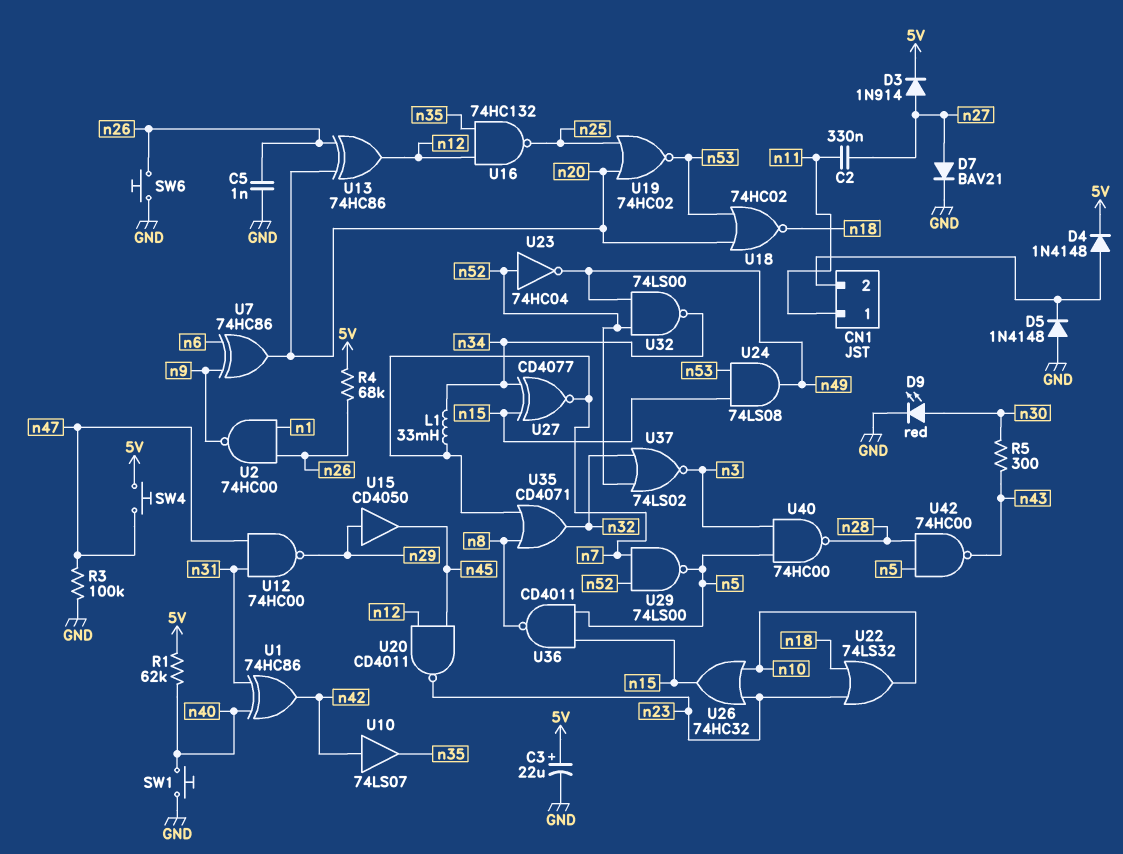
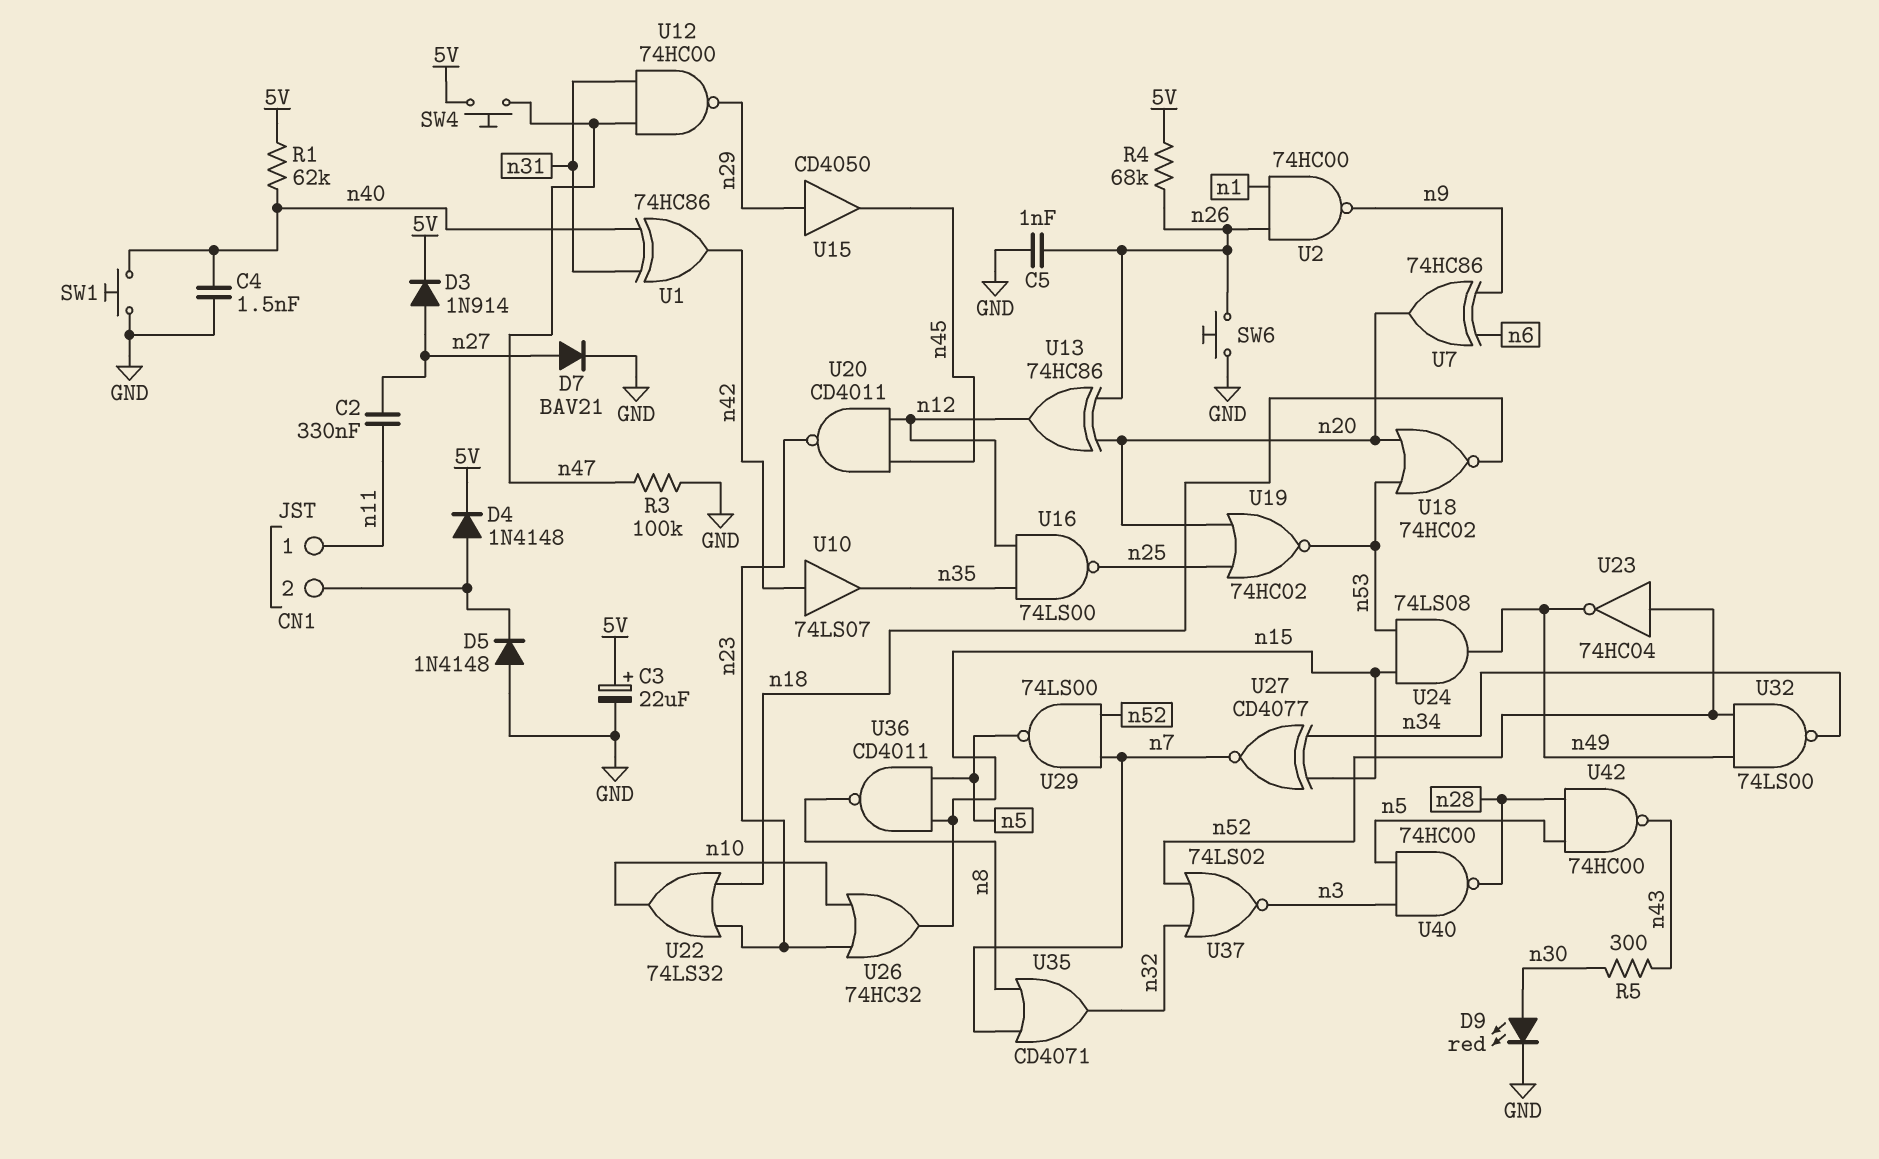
C4: none -> 1.5nF (GND, n40)
L1: 33mH (n7, n34) -> none
U16: NAND 74HC132 (in n12, in n35, out n25) -> NAND 74LS00 (in n12, in n35, out n25)

